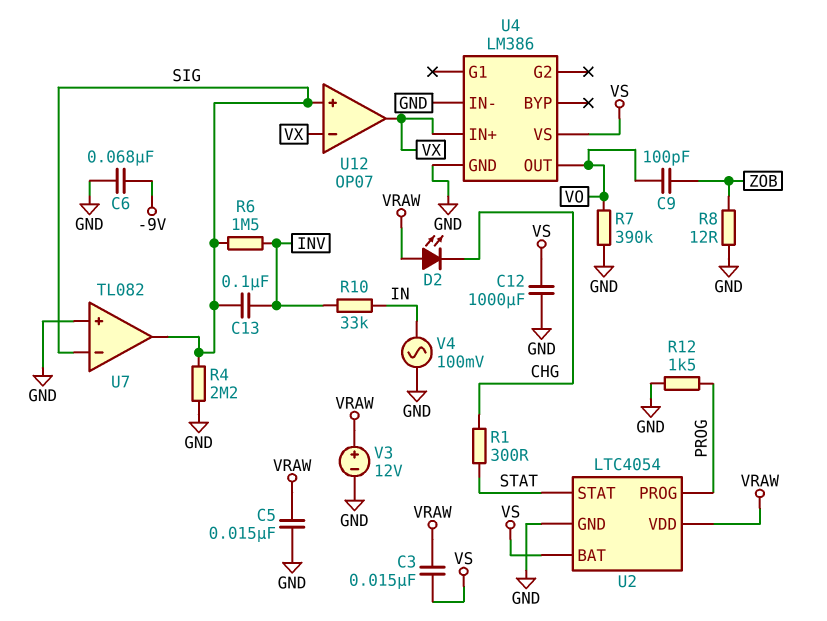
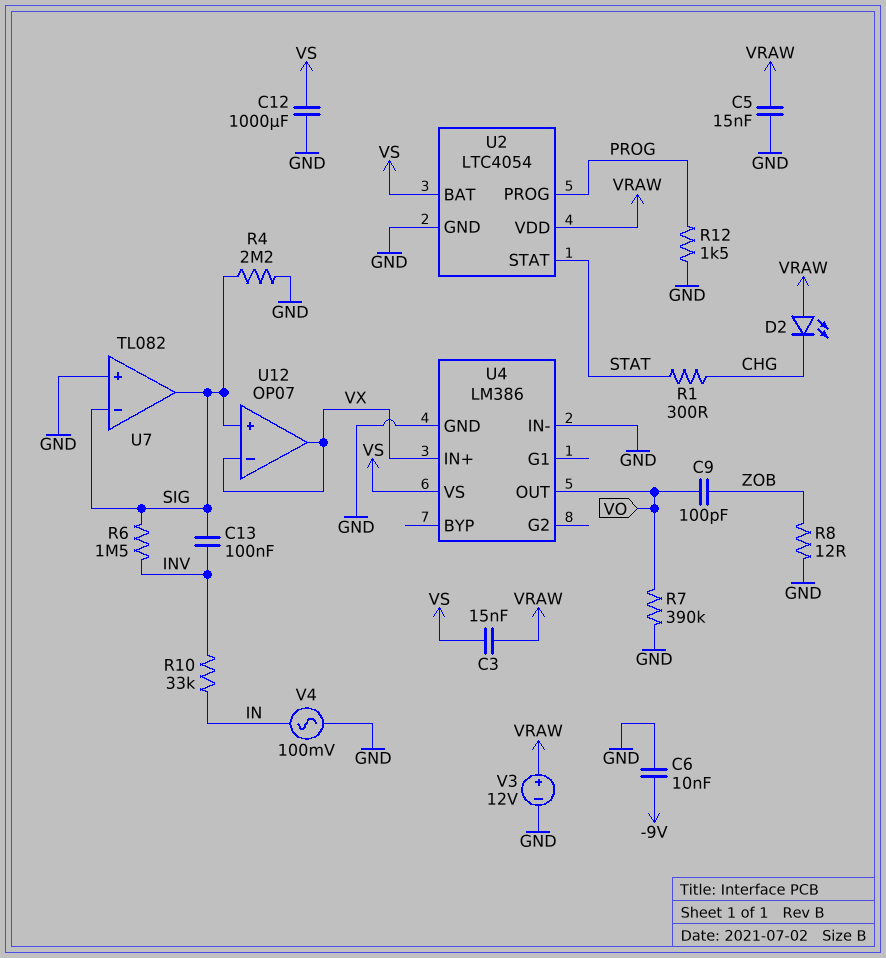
C6: 68nF (-9V, GND) -> 10nF (-9V, GND)

